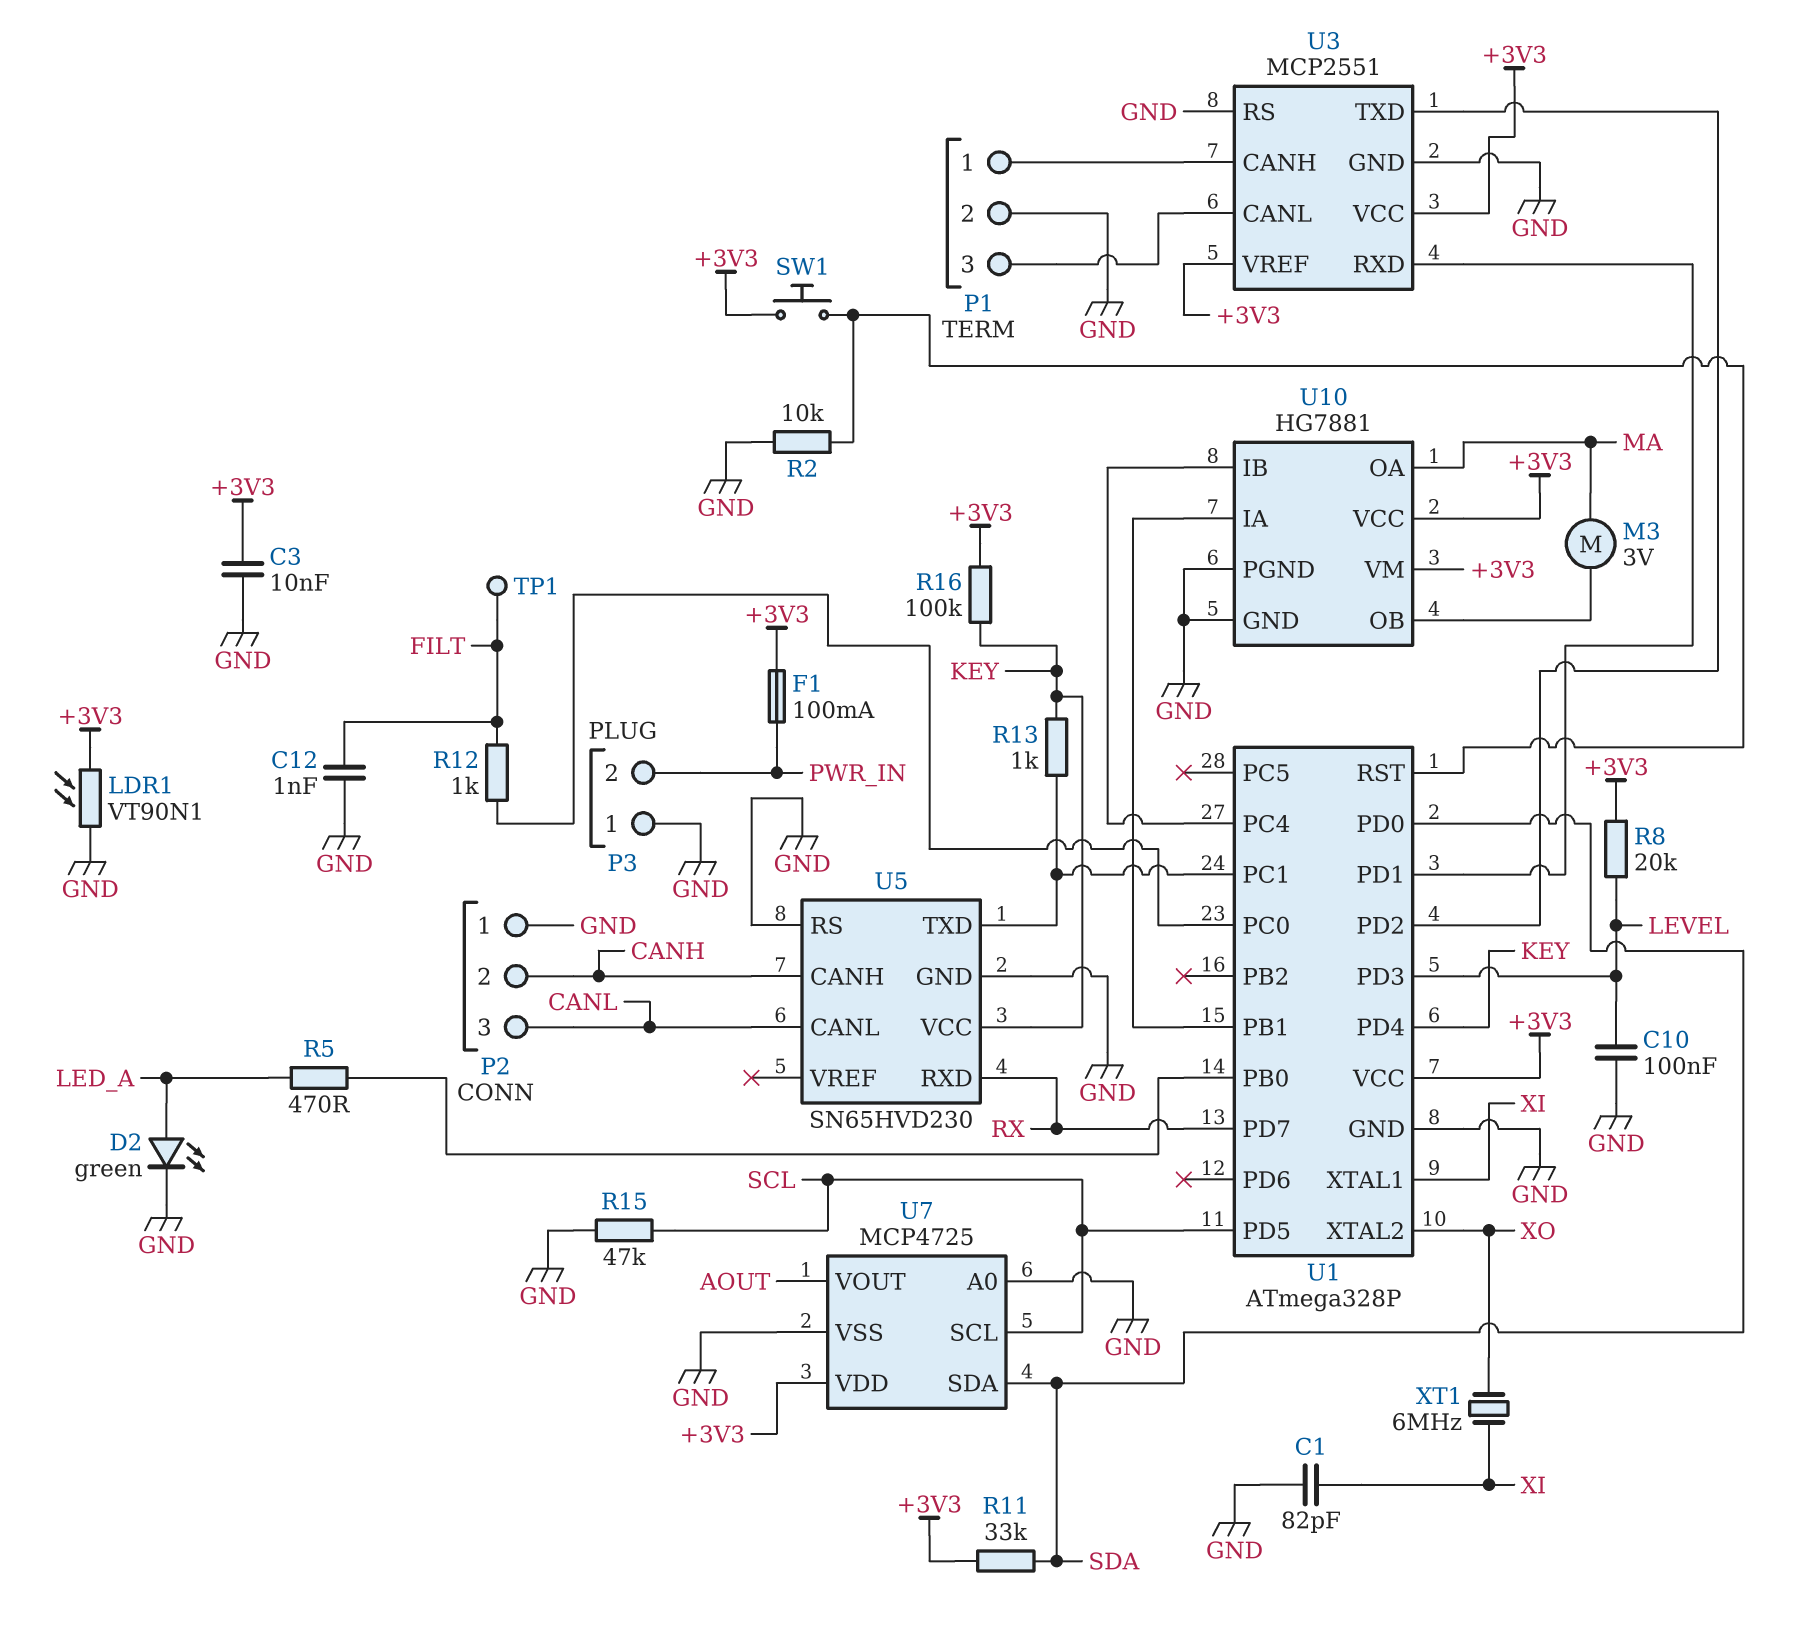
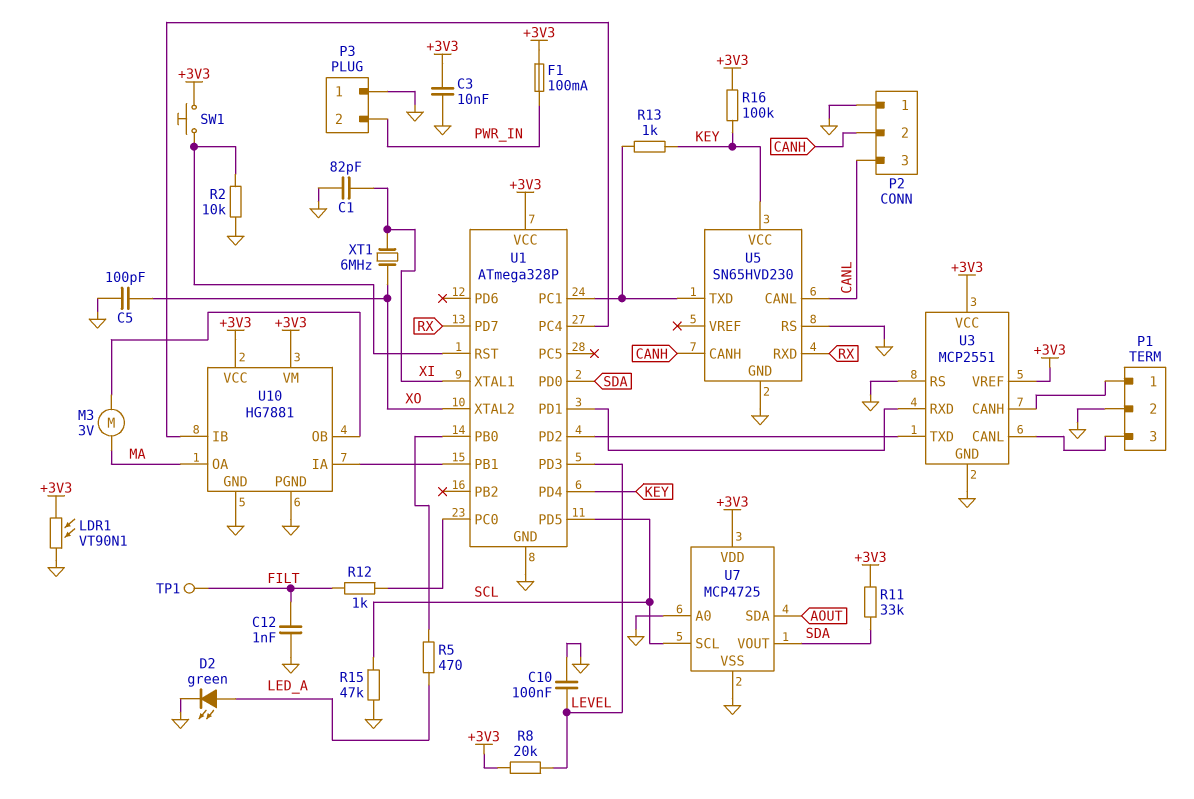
C5: none -> 100pF (GND, XO)
U7 pin SDA: SDA -> AOUT
U7 pin VOUT: AOUT -> SDA

